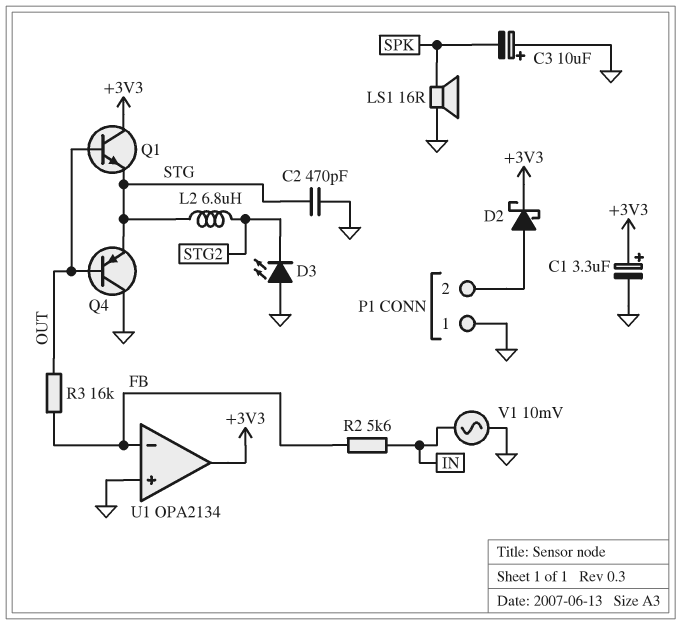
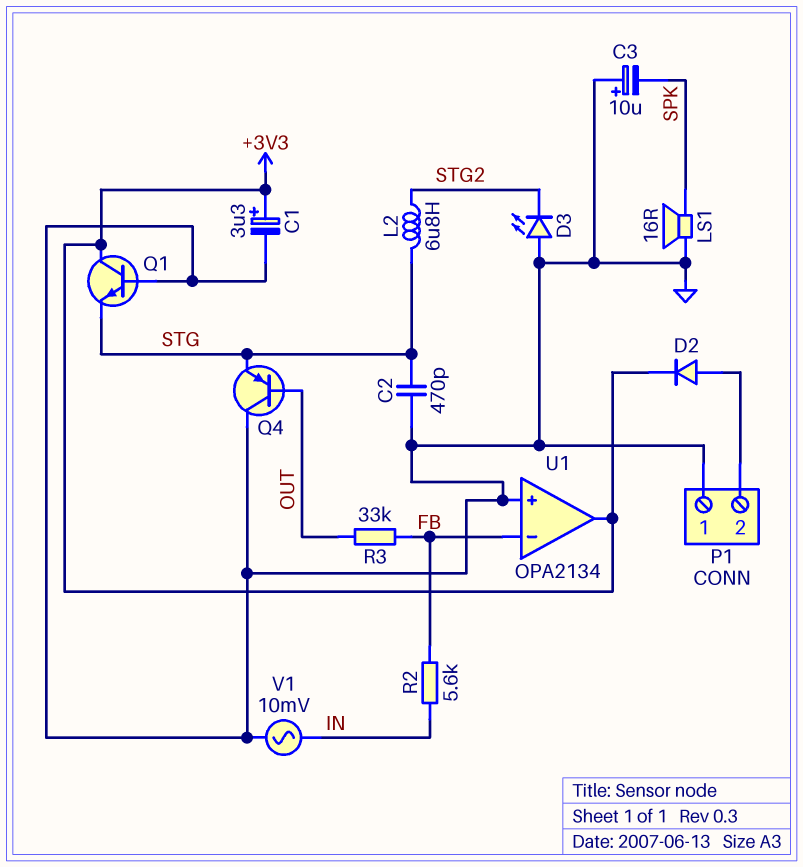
D2: schottky (A P1/2, K +3V3) -> diode (A P1/2, K +3V3)
Q1: NPN (B OUT, C +3V3, E STG) -> NPN (B GND, C +3V3, E STG)
R3: 16k (FB, OUT) -> 33k (FB, OUT)

